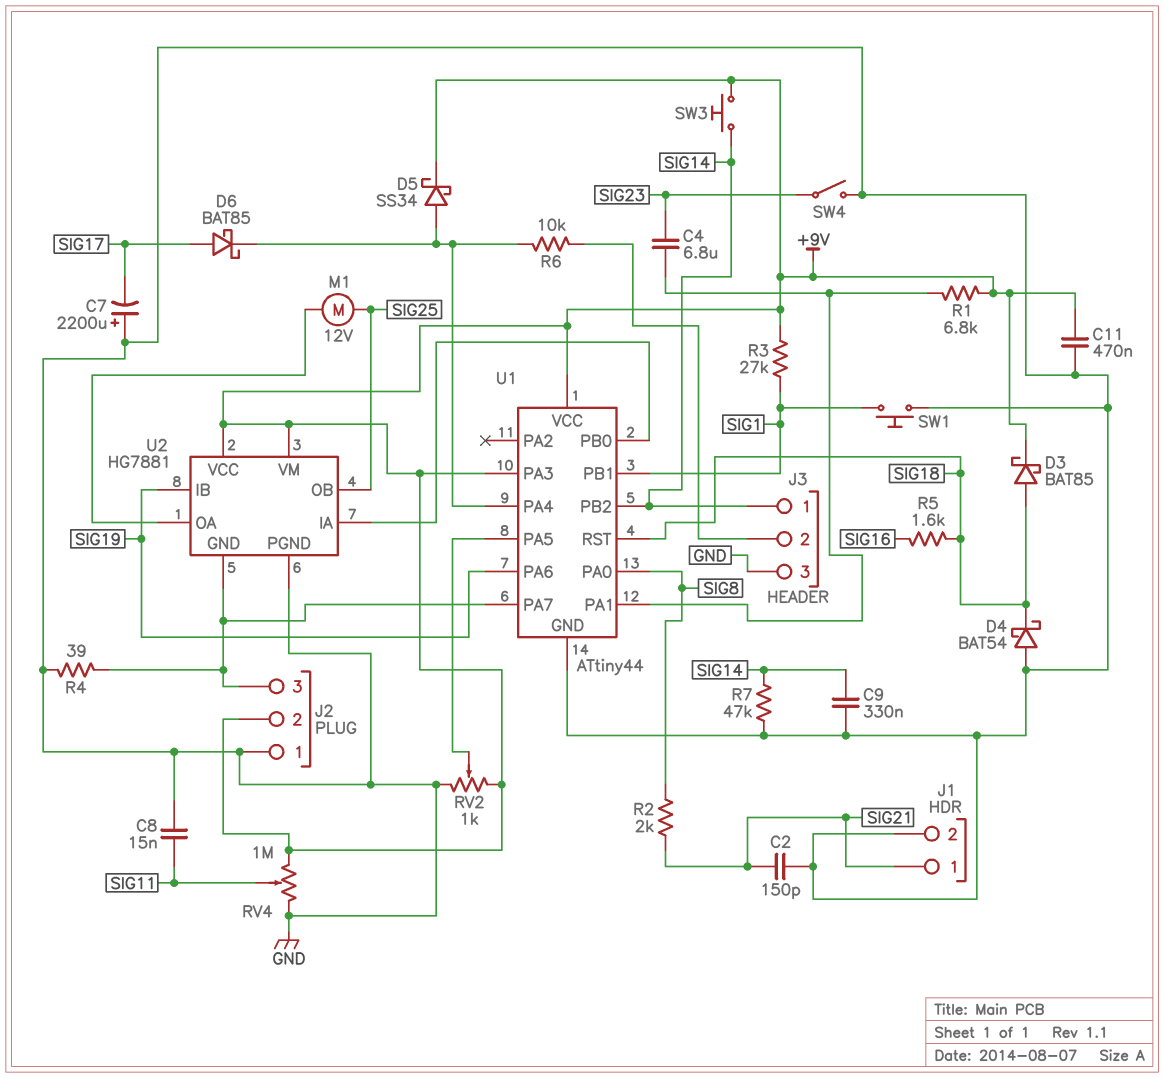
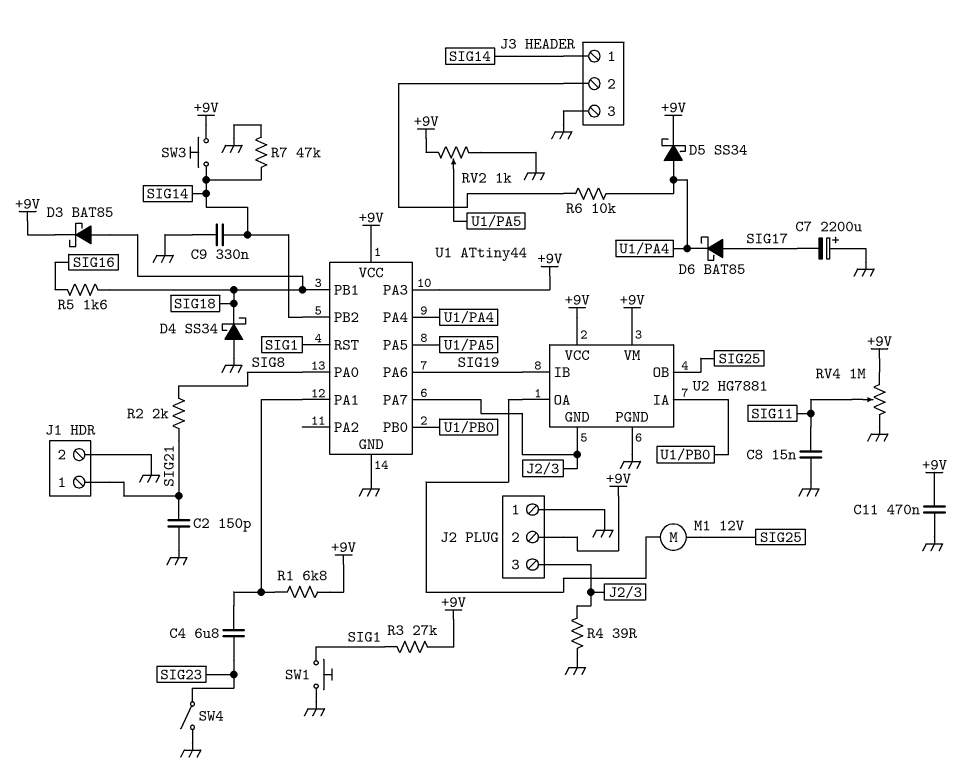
D4: schottky BAT54 (A GND, K SIG18) -> schottky SS34 (A GND, K SIG18)
U1 pin PB1: SIG1 -> SIG18
U1 pin RST: SIG18 -> SIG1

